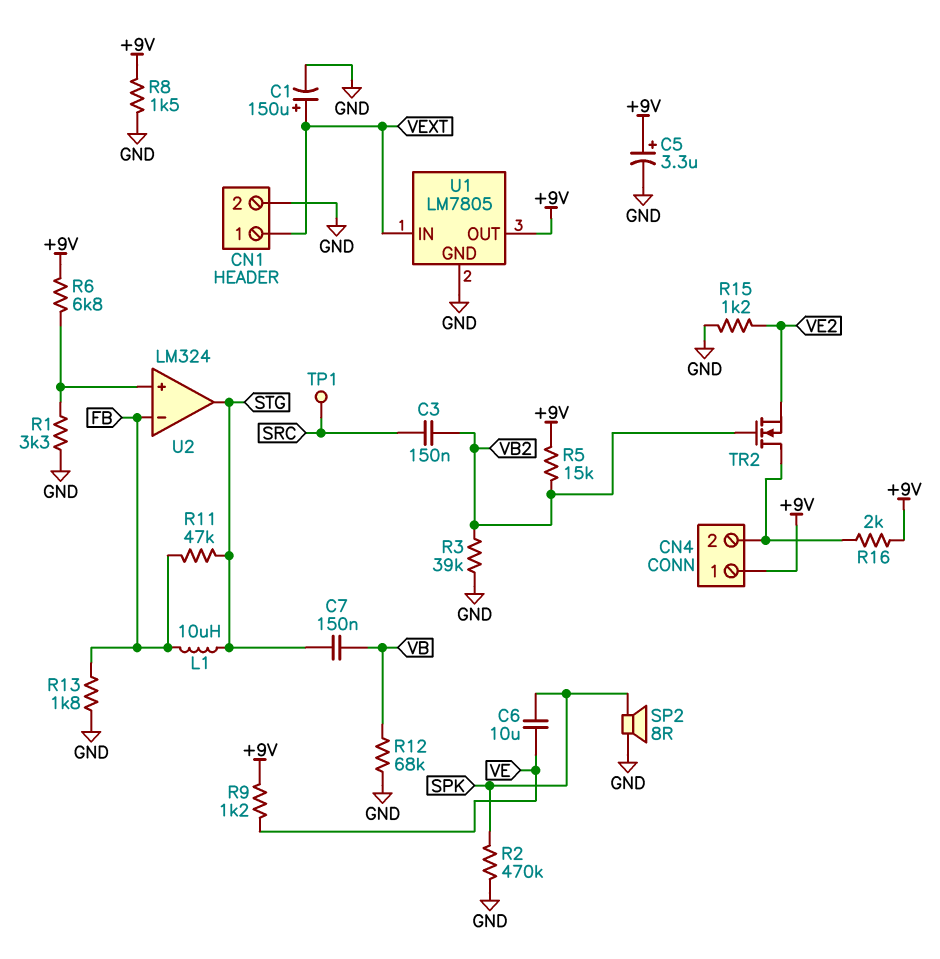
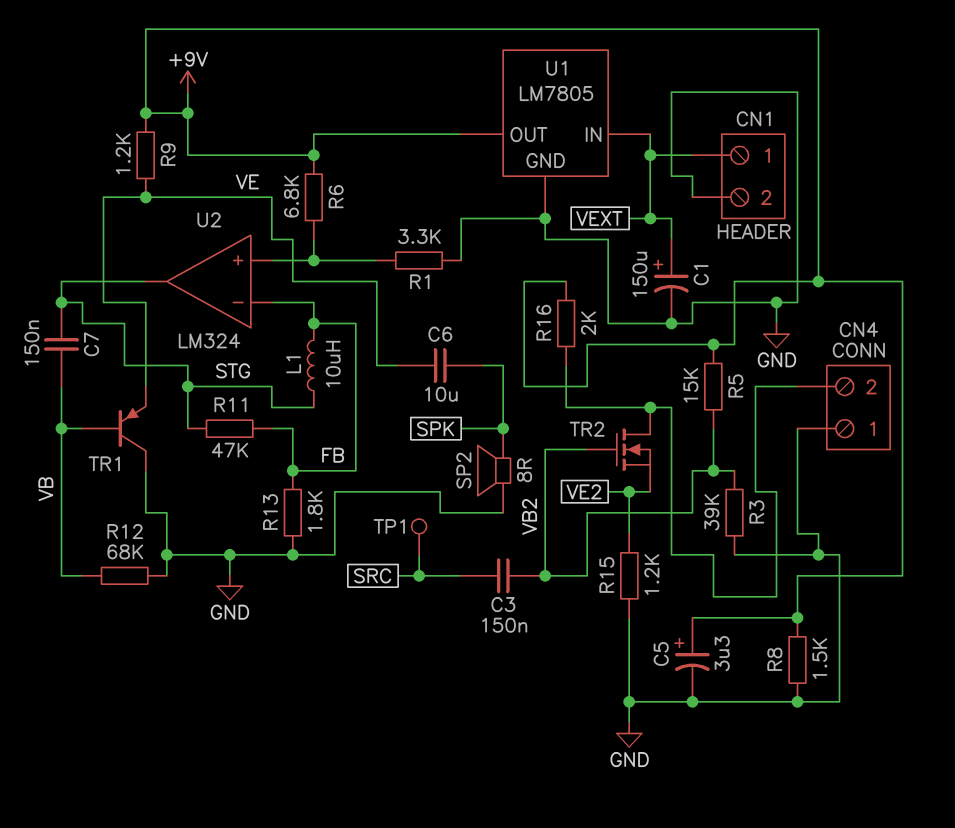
CN4 pin 1: +9V -> GND
R2: 470k (GND, SPK) -> none
TR1: none -> PNP (B VB, C GND, E VE)

